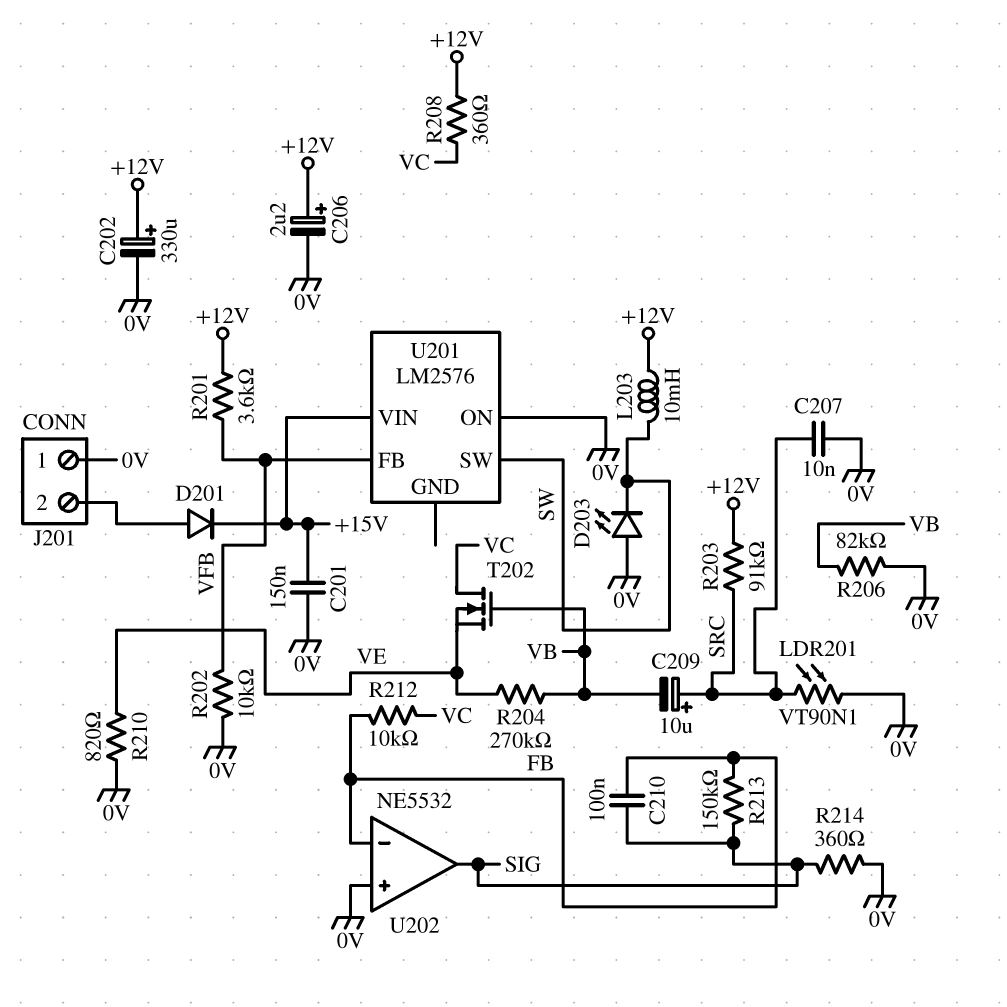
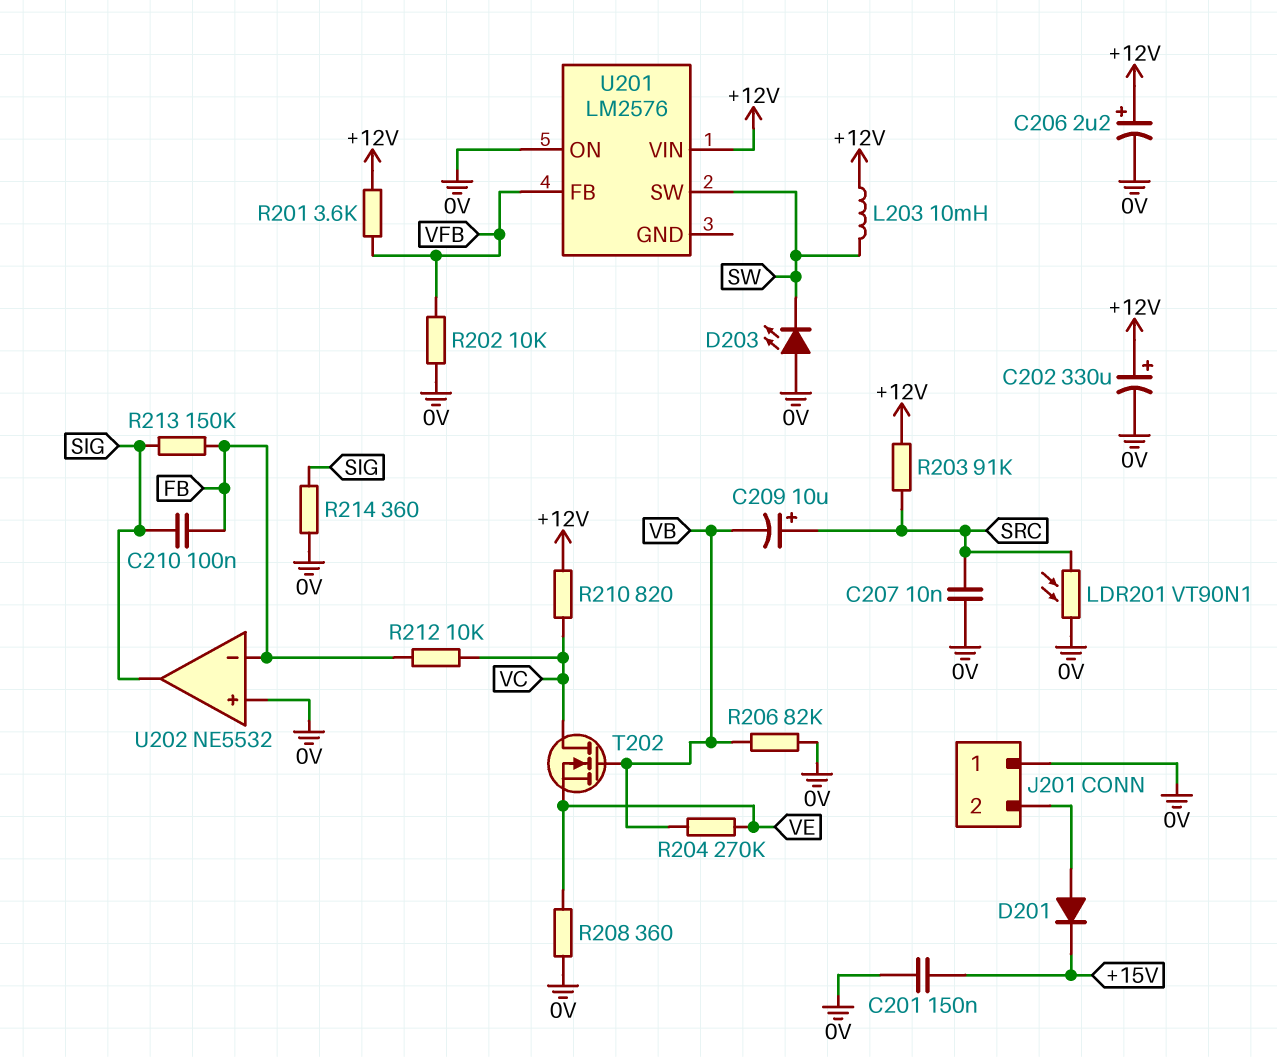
R208: 360 (+12V, VC) -> 360 (0V, VE)
R210: 820 (0V, VE) -> 820 (+12V, VC)
U201 pin VIN: +15V -> +12V

